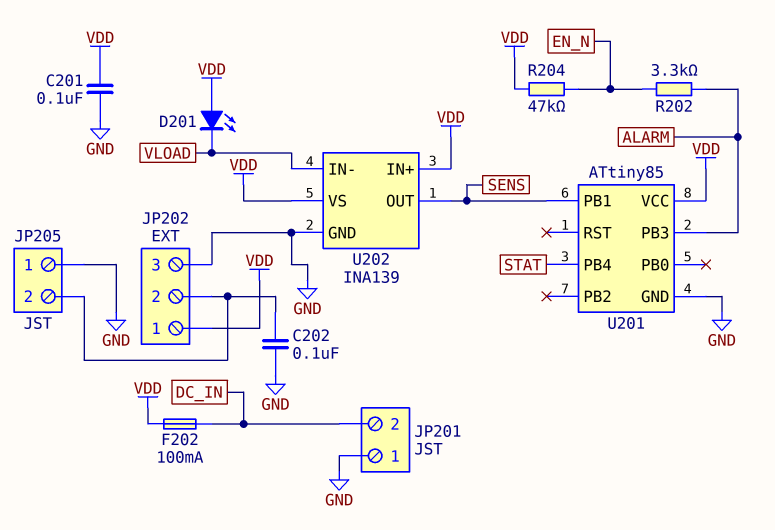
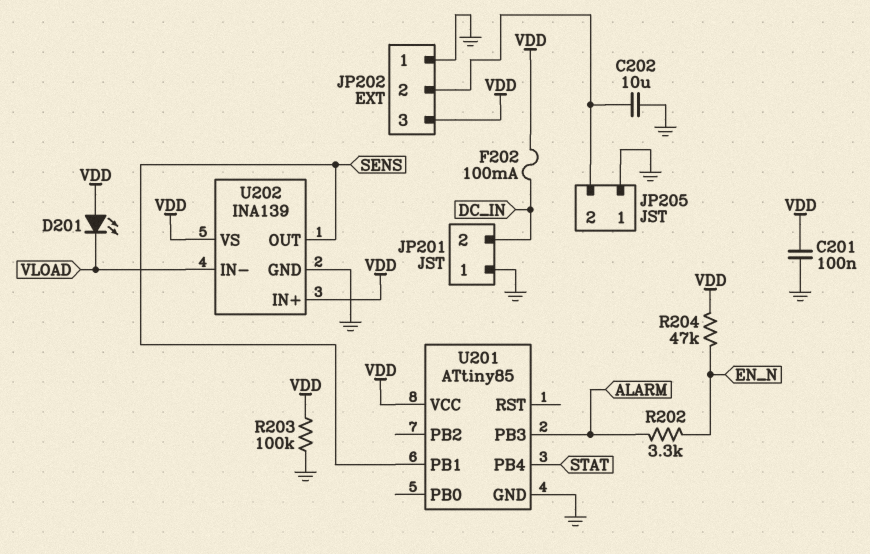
C202: 100nF (GND, JP202/2) -> 10uF (GND, JP202/2)
JP202 pin 1: VDD -> GND
JP202 pin 3: GND -> VDD
R203: none -> 100k (GND, VDD)

